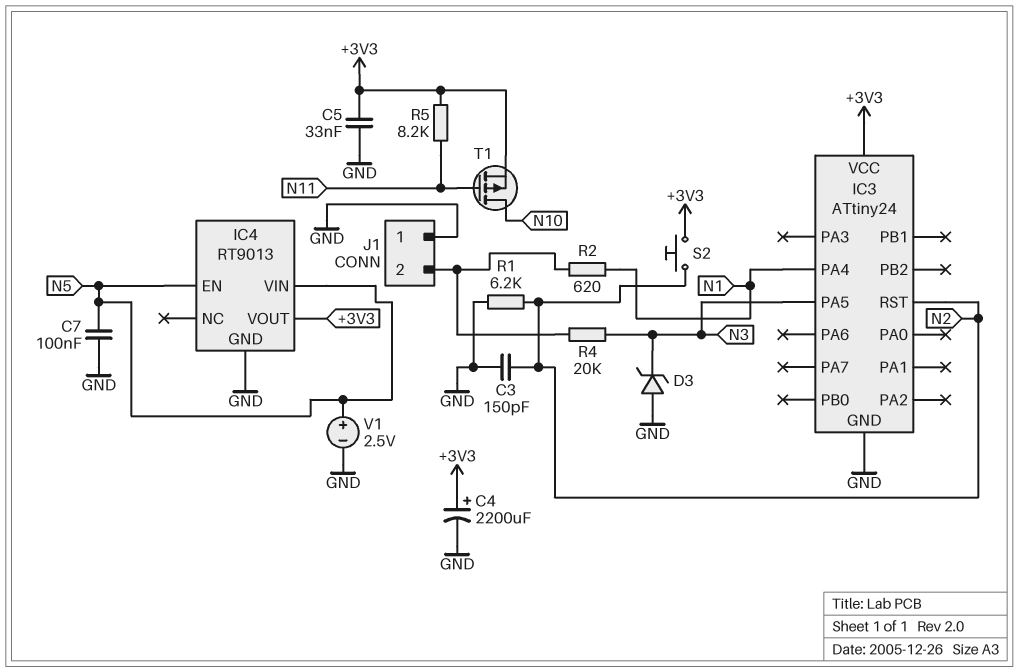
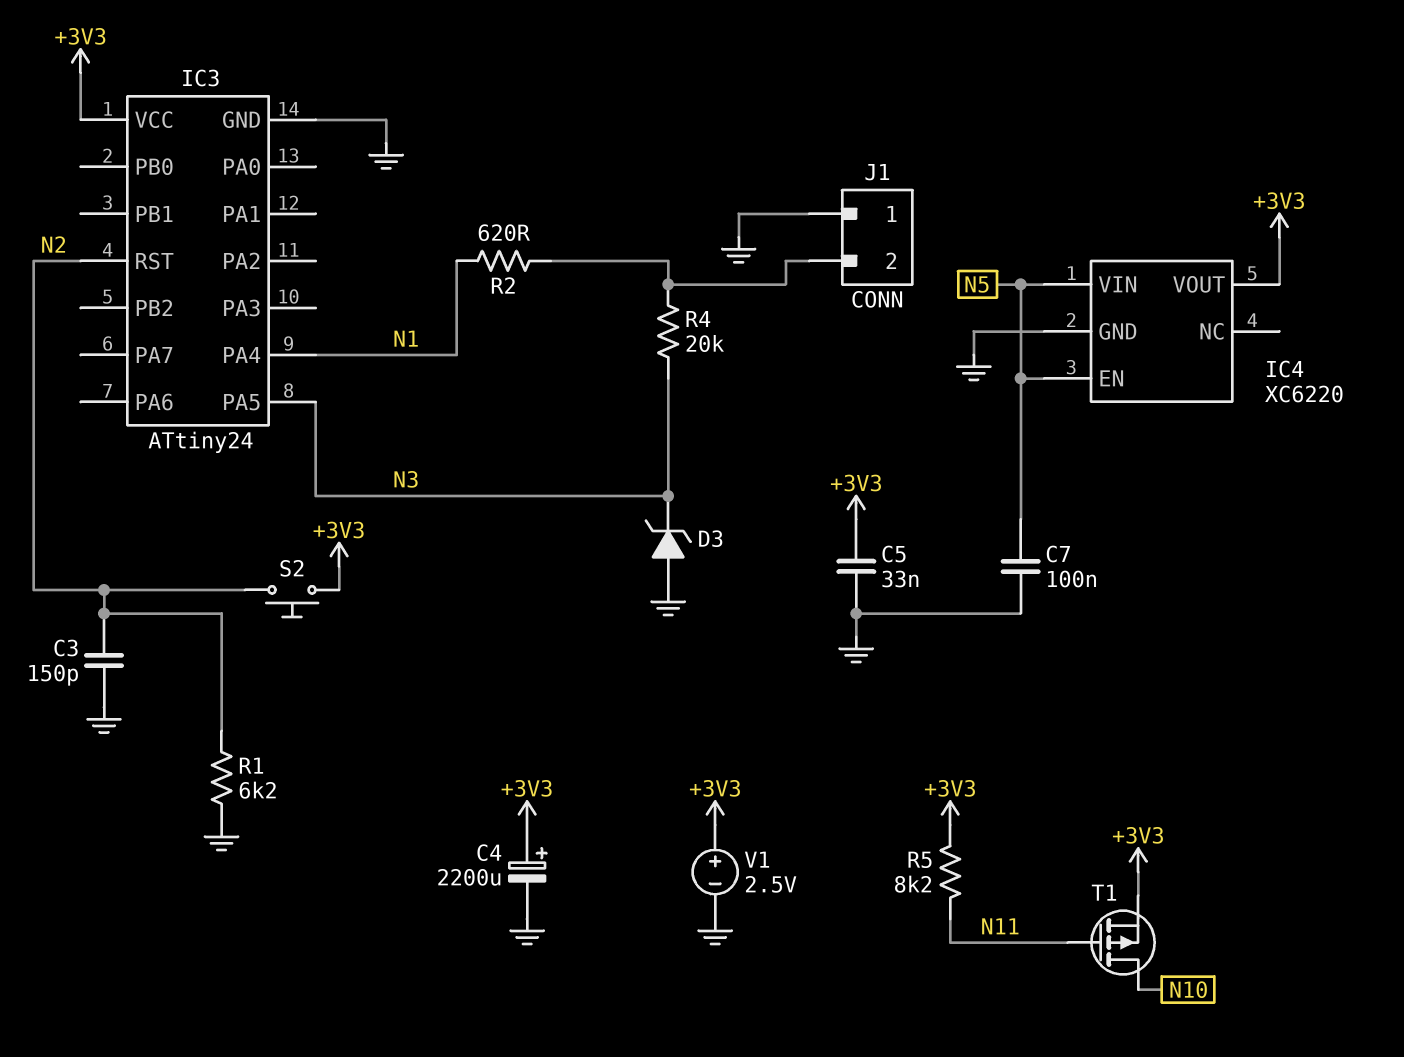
IC4: RT9013 -> XC6220
V1: 2.5V (plus N5, minus GND) -> 2.5V (plus +3V3, minus GND)

